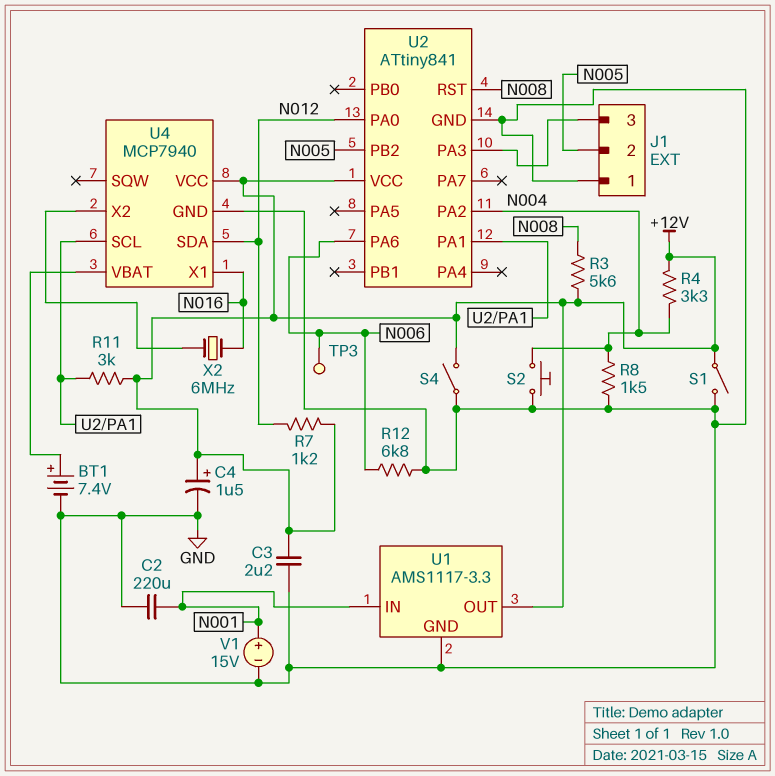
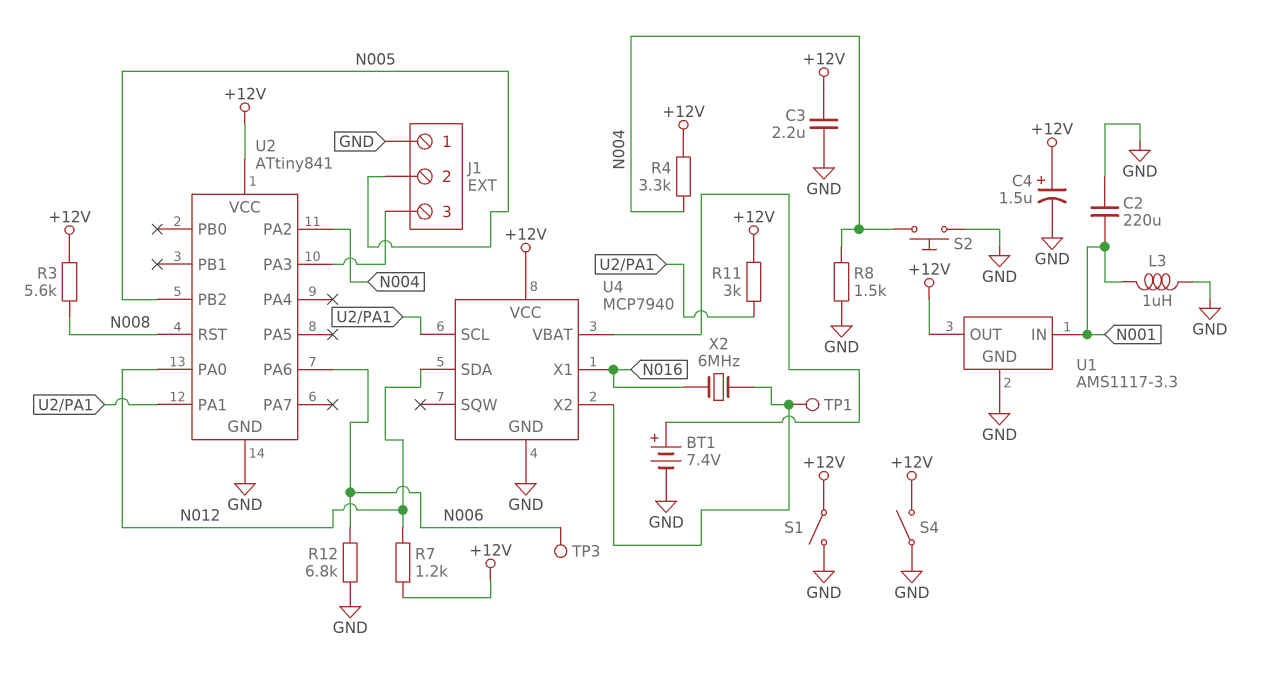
L3: none -> 1uH (GND, N001)
TP1: none -> test point (U4/X2)
V1: 15V (plus N001, minus GND) -> none

